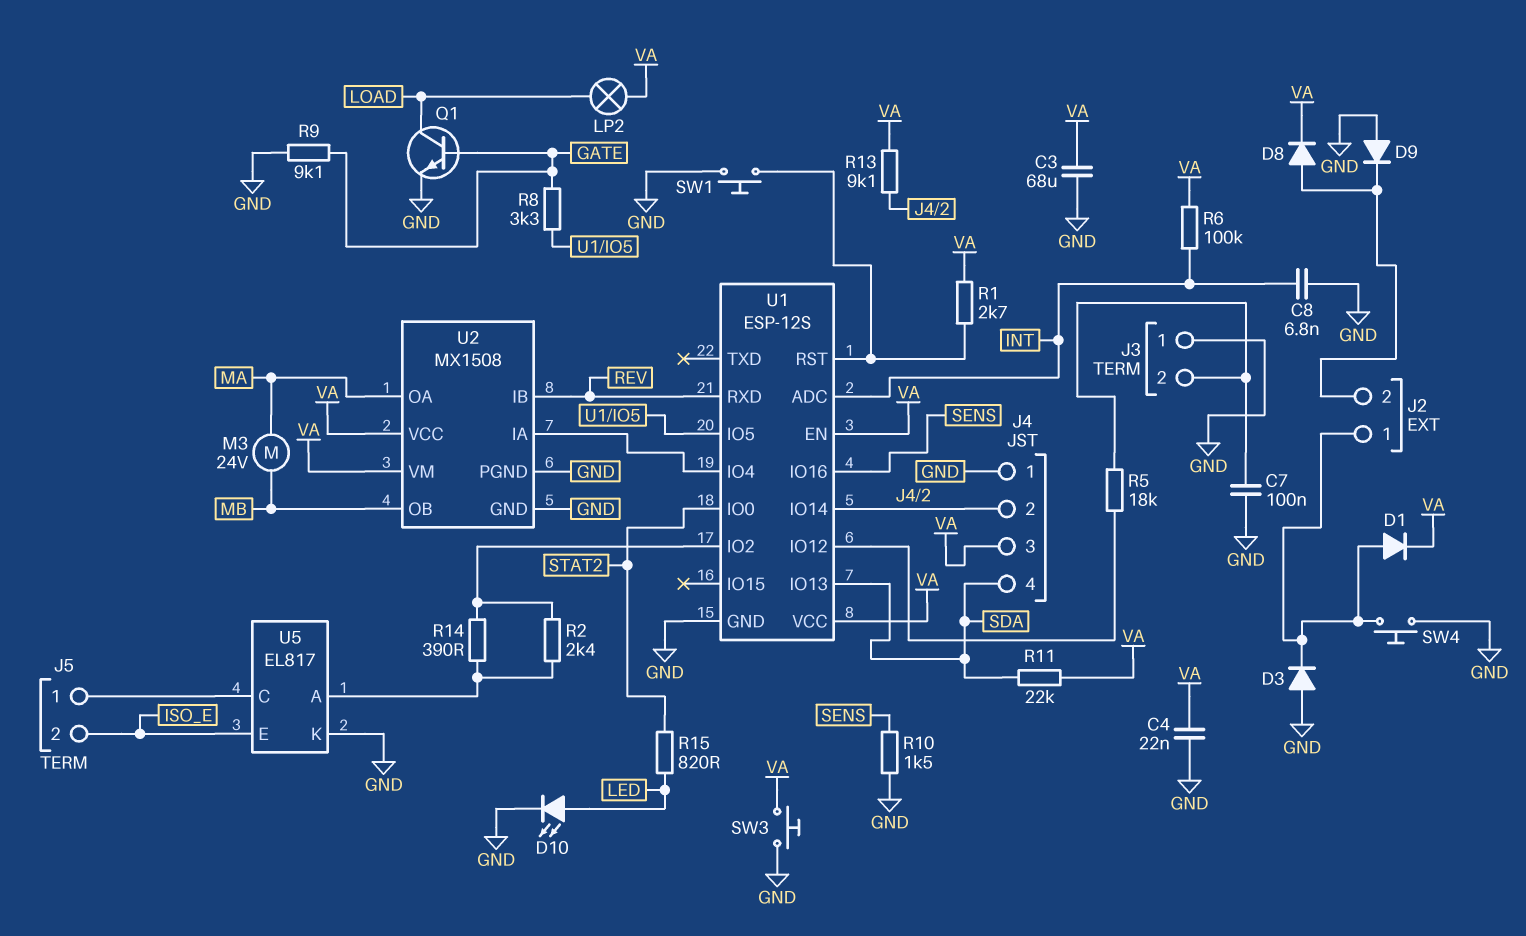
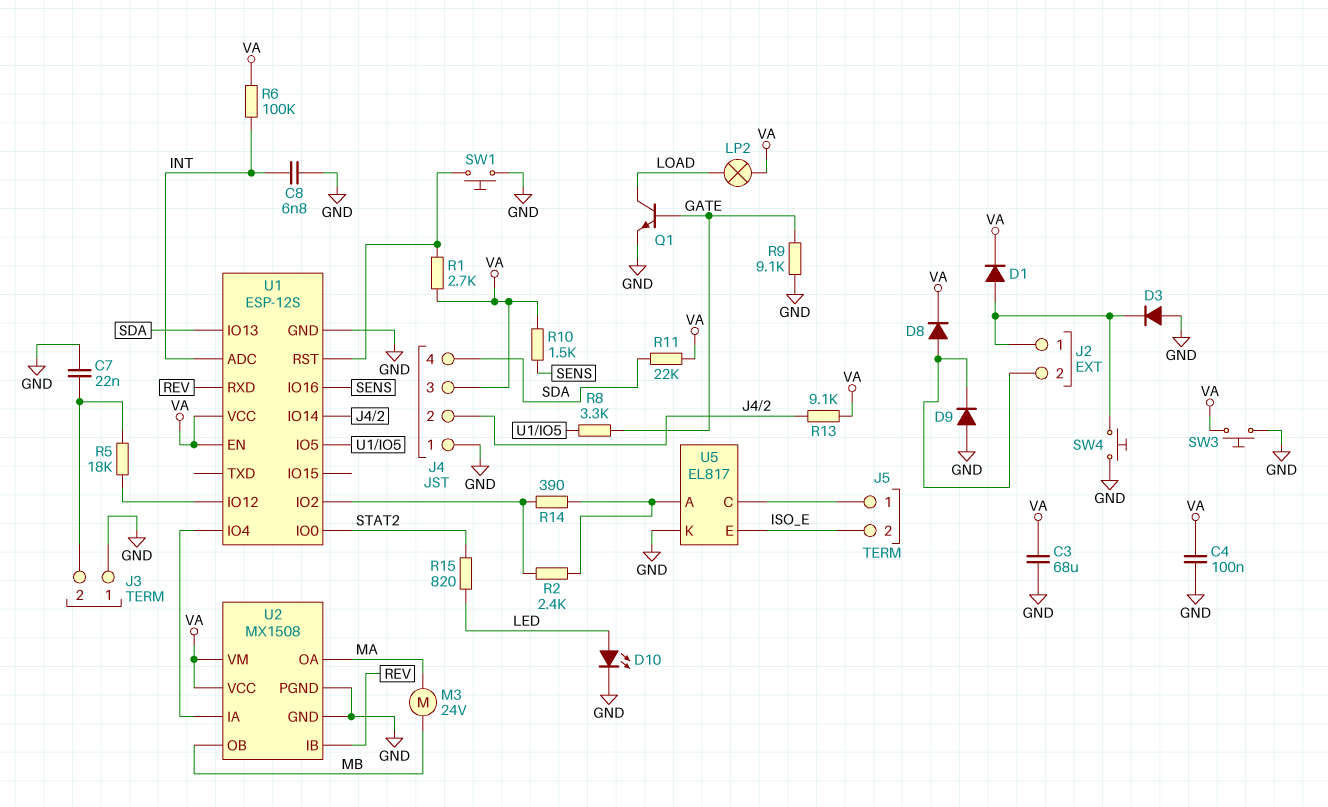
C4: 22nF (GND, VA) -> 100nF (GND, VA)
C7: 100nF (GND, J3/2) -> 22nF (GND, J3/2)
R10: 1.5k (GND, SENS) -> 1.5k (SENS, VA)

